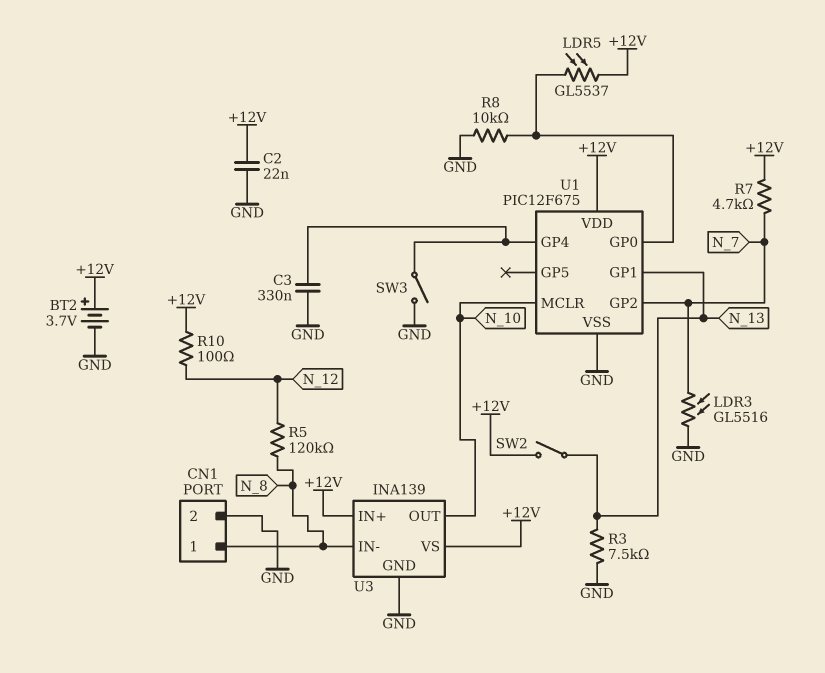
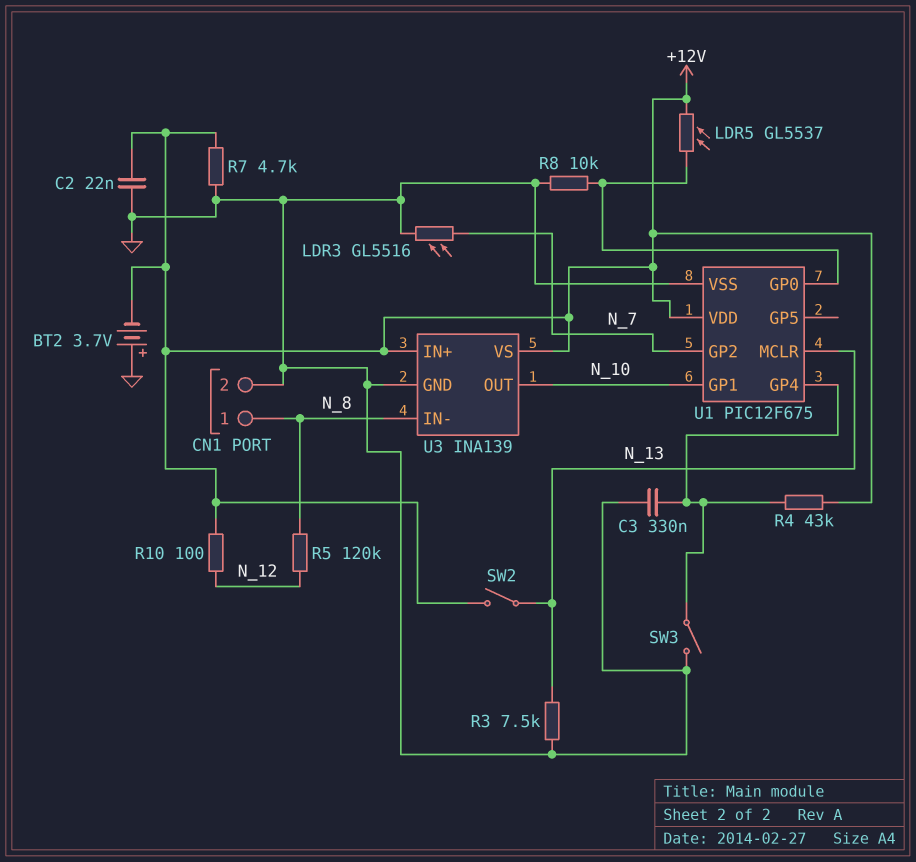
BT2: 3.7V (plus +12V, minus GND) -> 3.7V (plus GND, minus +12V)
R4: none -> 43k (+12V, U1/GP4)
R7: 4.7k (+12V, N_7) -> 4.7k (+12V, GND)
U1 pin GP1: N_13 -> N_10
U1 pin MCLR: N_10 -> N_13

